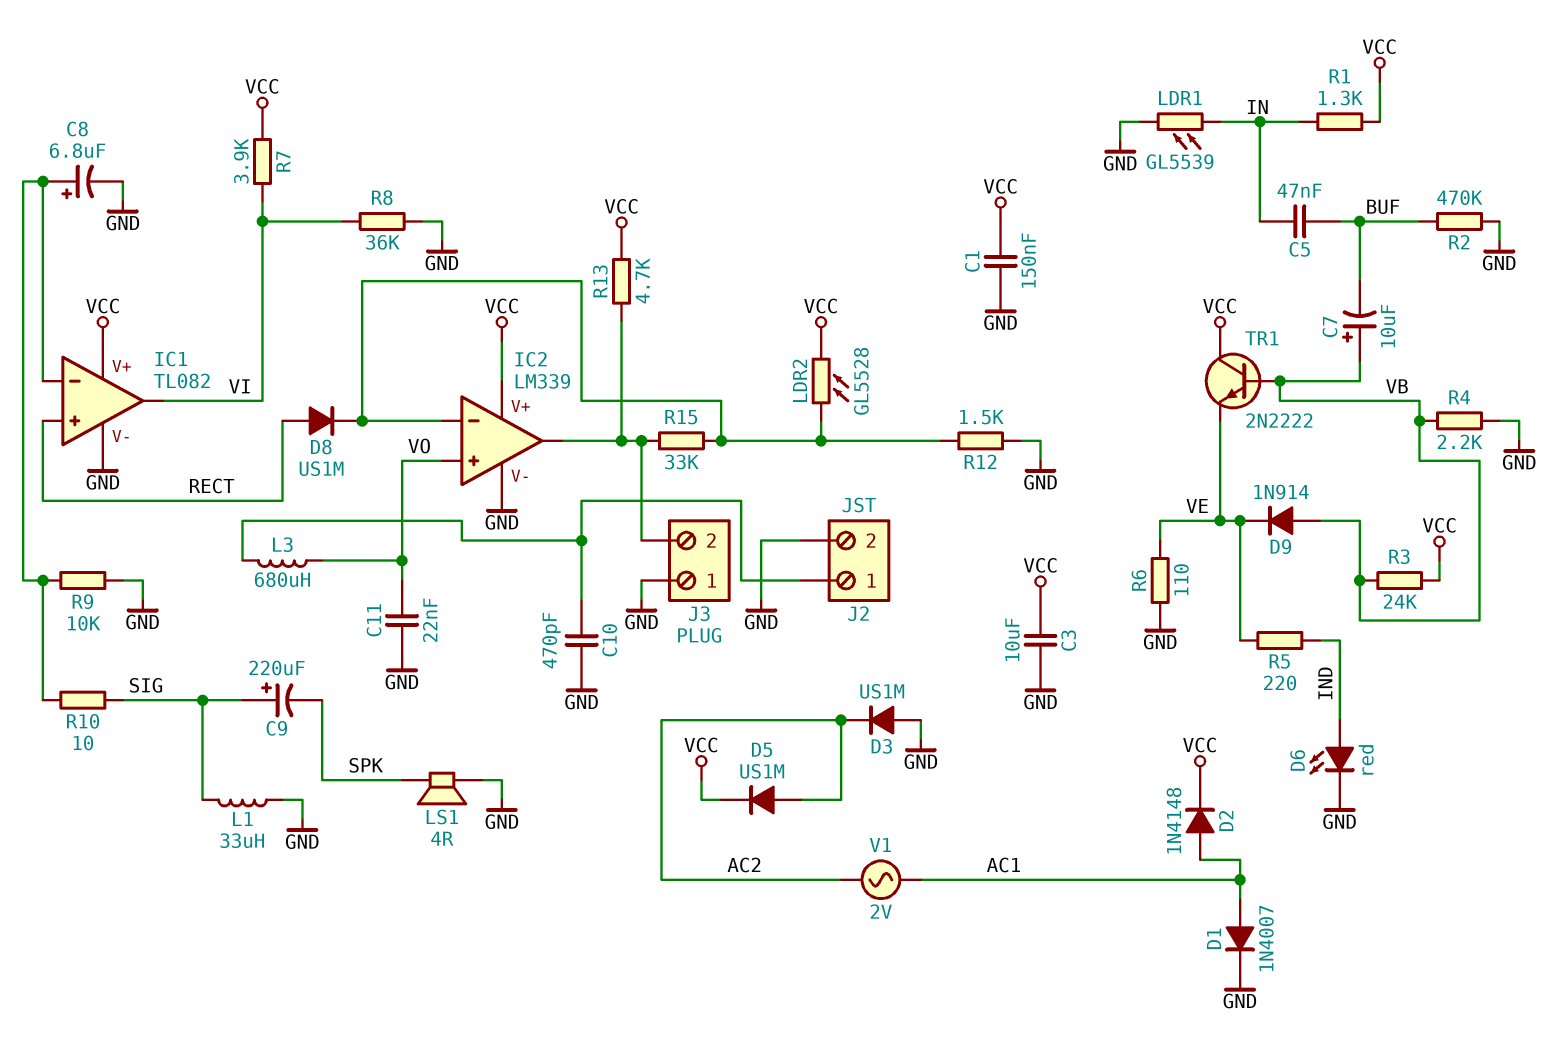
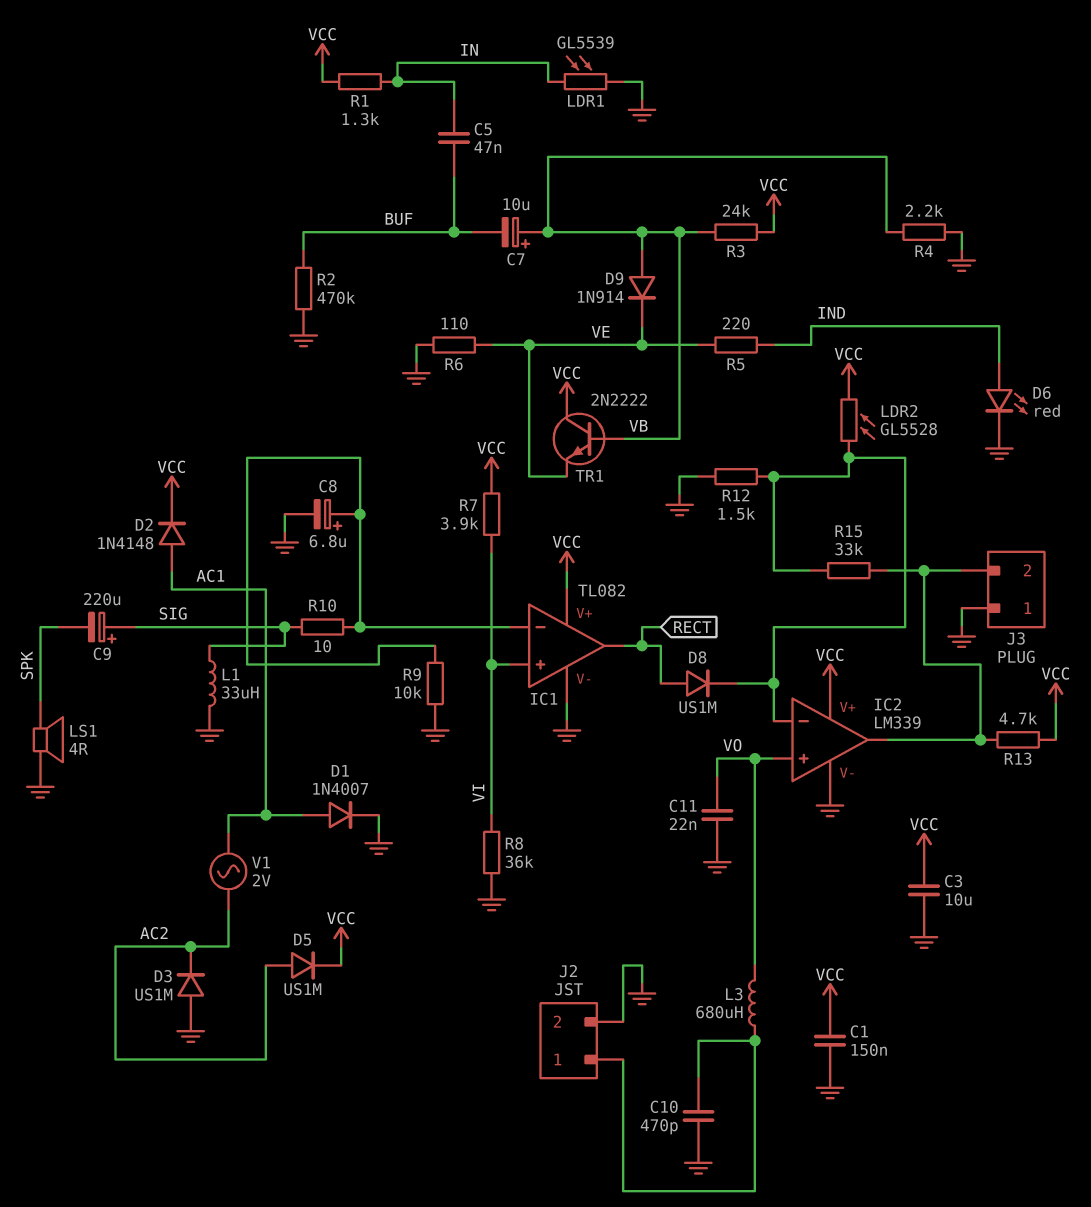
IC1 pin in+: RECT -> VI
IC1 pin out: VI -> RECT

